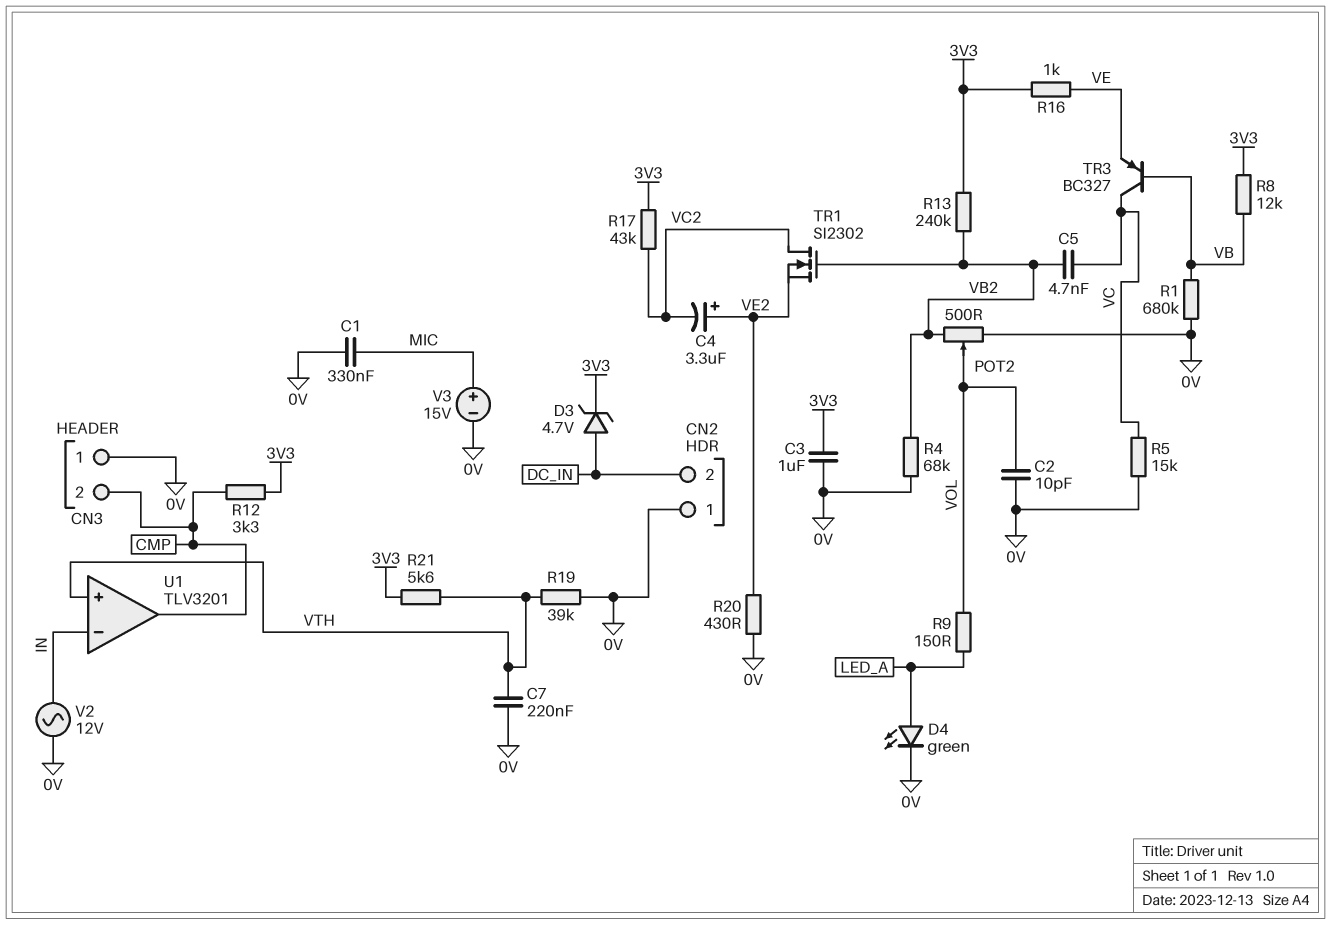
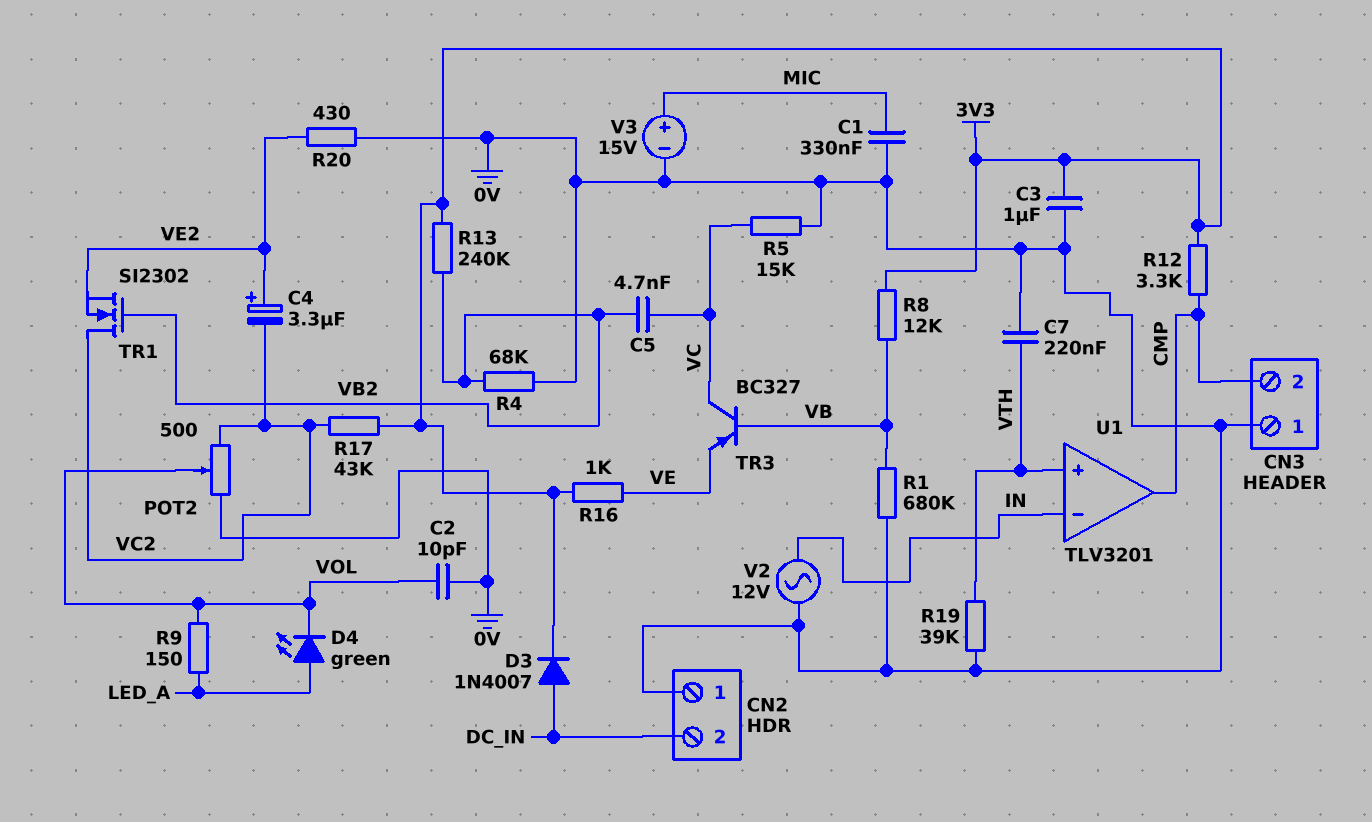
D3: zener 4.7V (A DC_IN, K 3V3) -> diode 1N4007 (A DC_IN, K 3V3)
D4: LED green (A LED_A, K 0V) -> LED green (A LED_A, K VOL)
POT2: 500 (0V, VB2, wiper VOL) -> 500 (0V, VC2, wiper VOL)
R21: 5.6k (3V3, VTH) -> none

